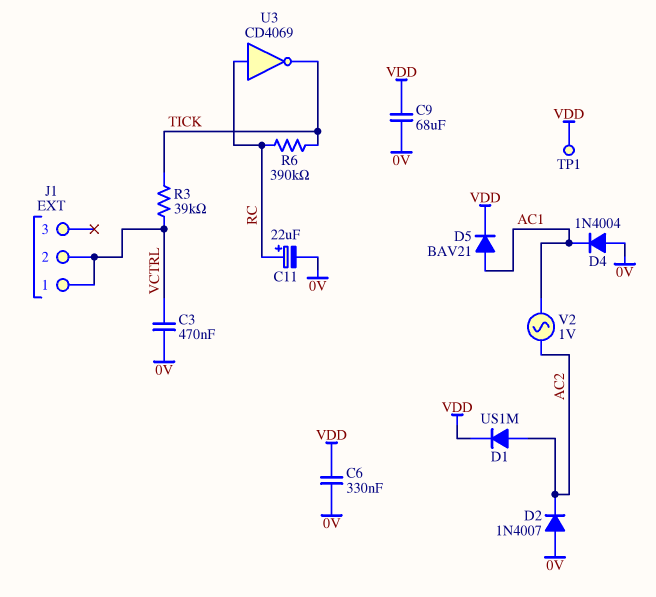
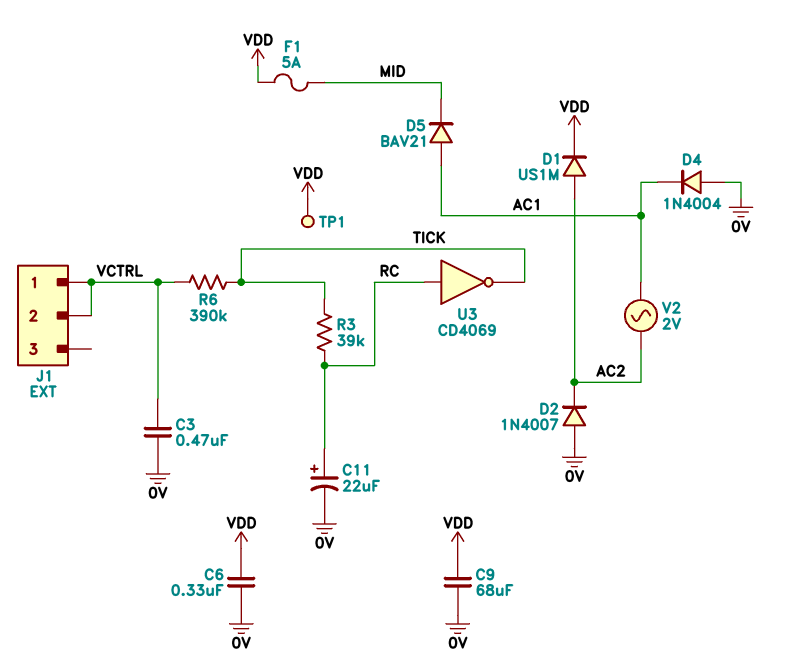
D5: diode BAV21 (A AC1, K VDD) -> diode BAV21 (A AC1, K MID)
F1: none -> 5A (MID, VDD)
R3: 39k (TICK, VCTRL) -> 39k (RC, TICK)
R6: 390k (RC, TICK) -> 390k (TICK, VCTRL)
V2: AC 1V (AC1, AC2) -> AC 2V (AC1, AC2)

